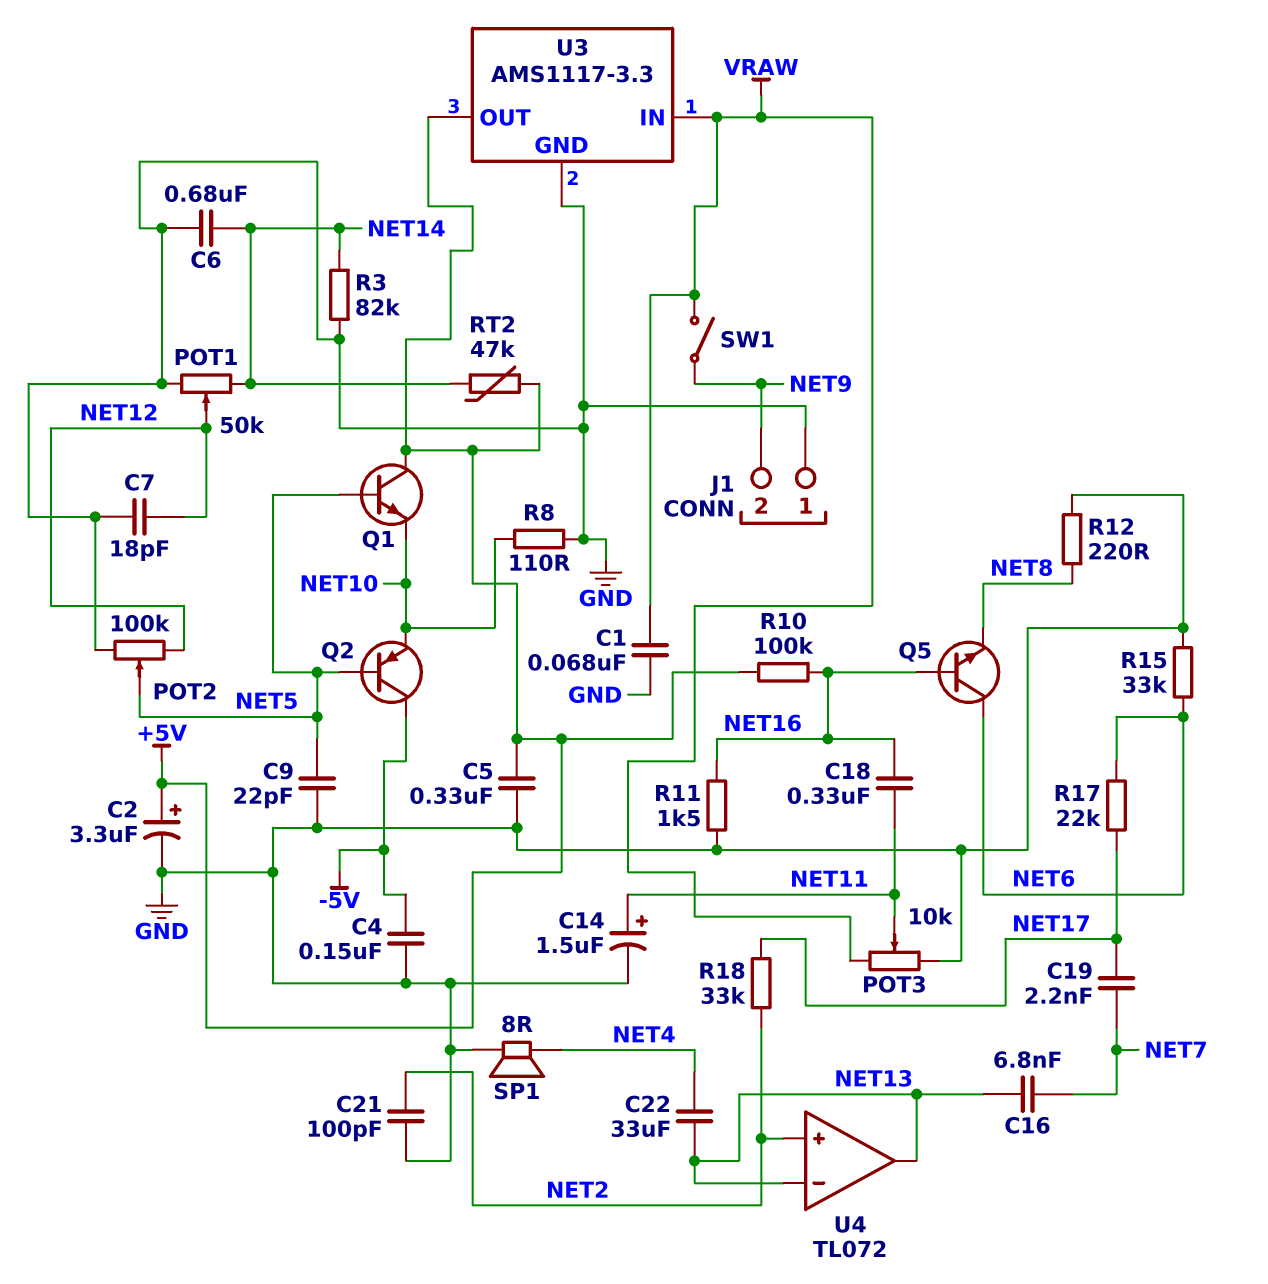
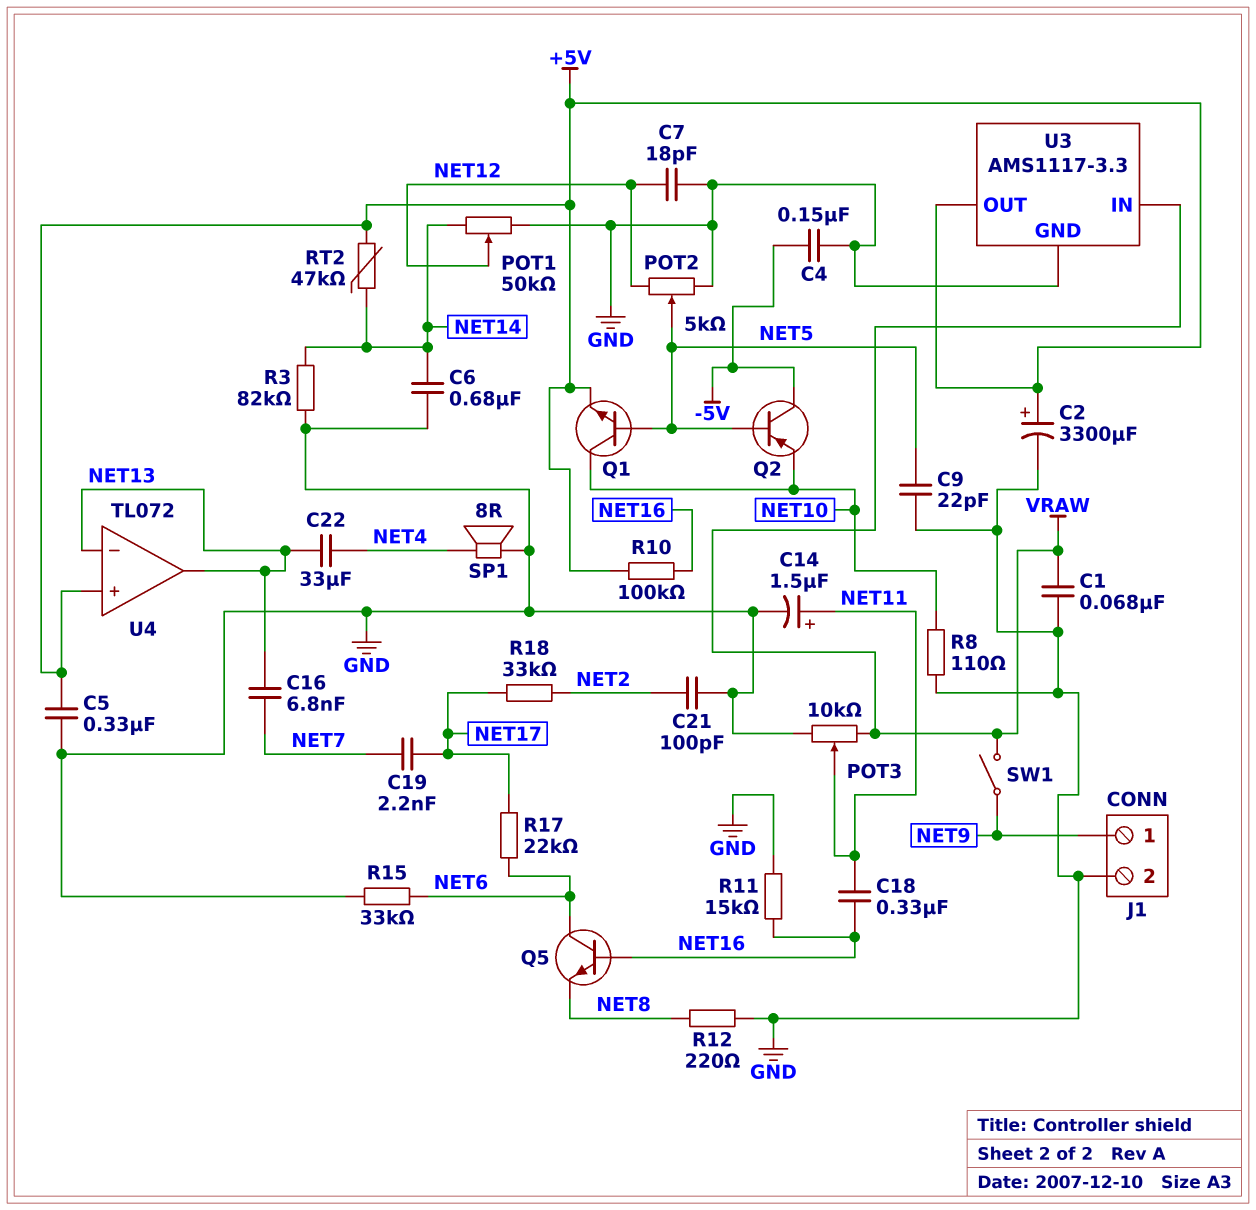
C2: 3.3uF (plus +5V, minus GND) -> 3300uF (plus +5V, minus GND)
J1 pin 1: GND -> NET9
J1 pin 2: NET9 -> GND
POT2: 100k (GND, NET12, wiper NET5) -> 5k (GND, NET12, wiper NET5)
Q1: NPN (B NET5, C +5V, E NET10) -> NPN (B NET5, C NET10, E +5V)
R11: 1.5k (GND, NET16) -> 15k (GND, NET16)
U4 pin in+: NET2 -> +5V

